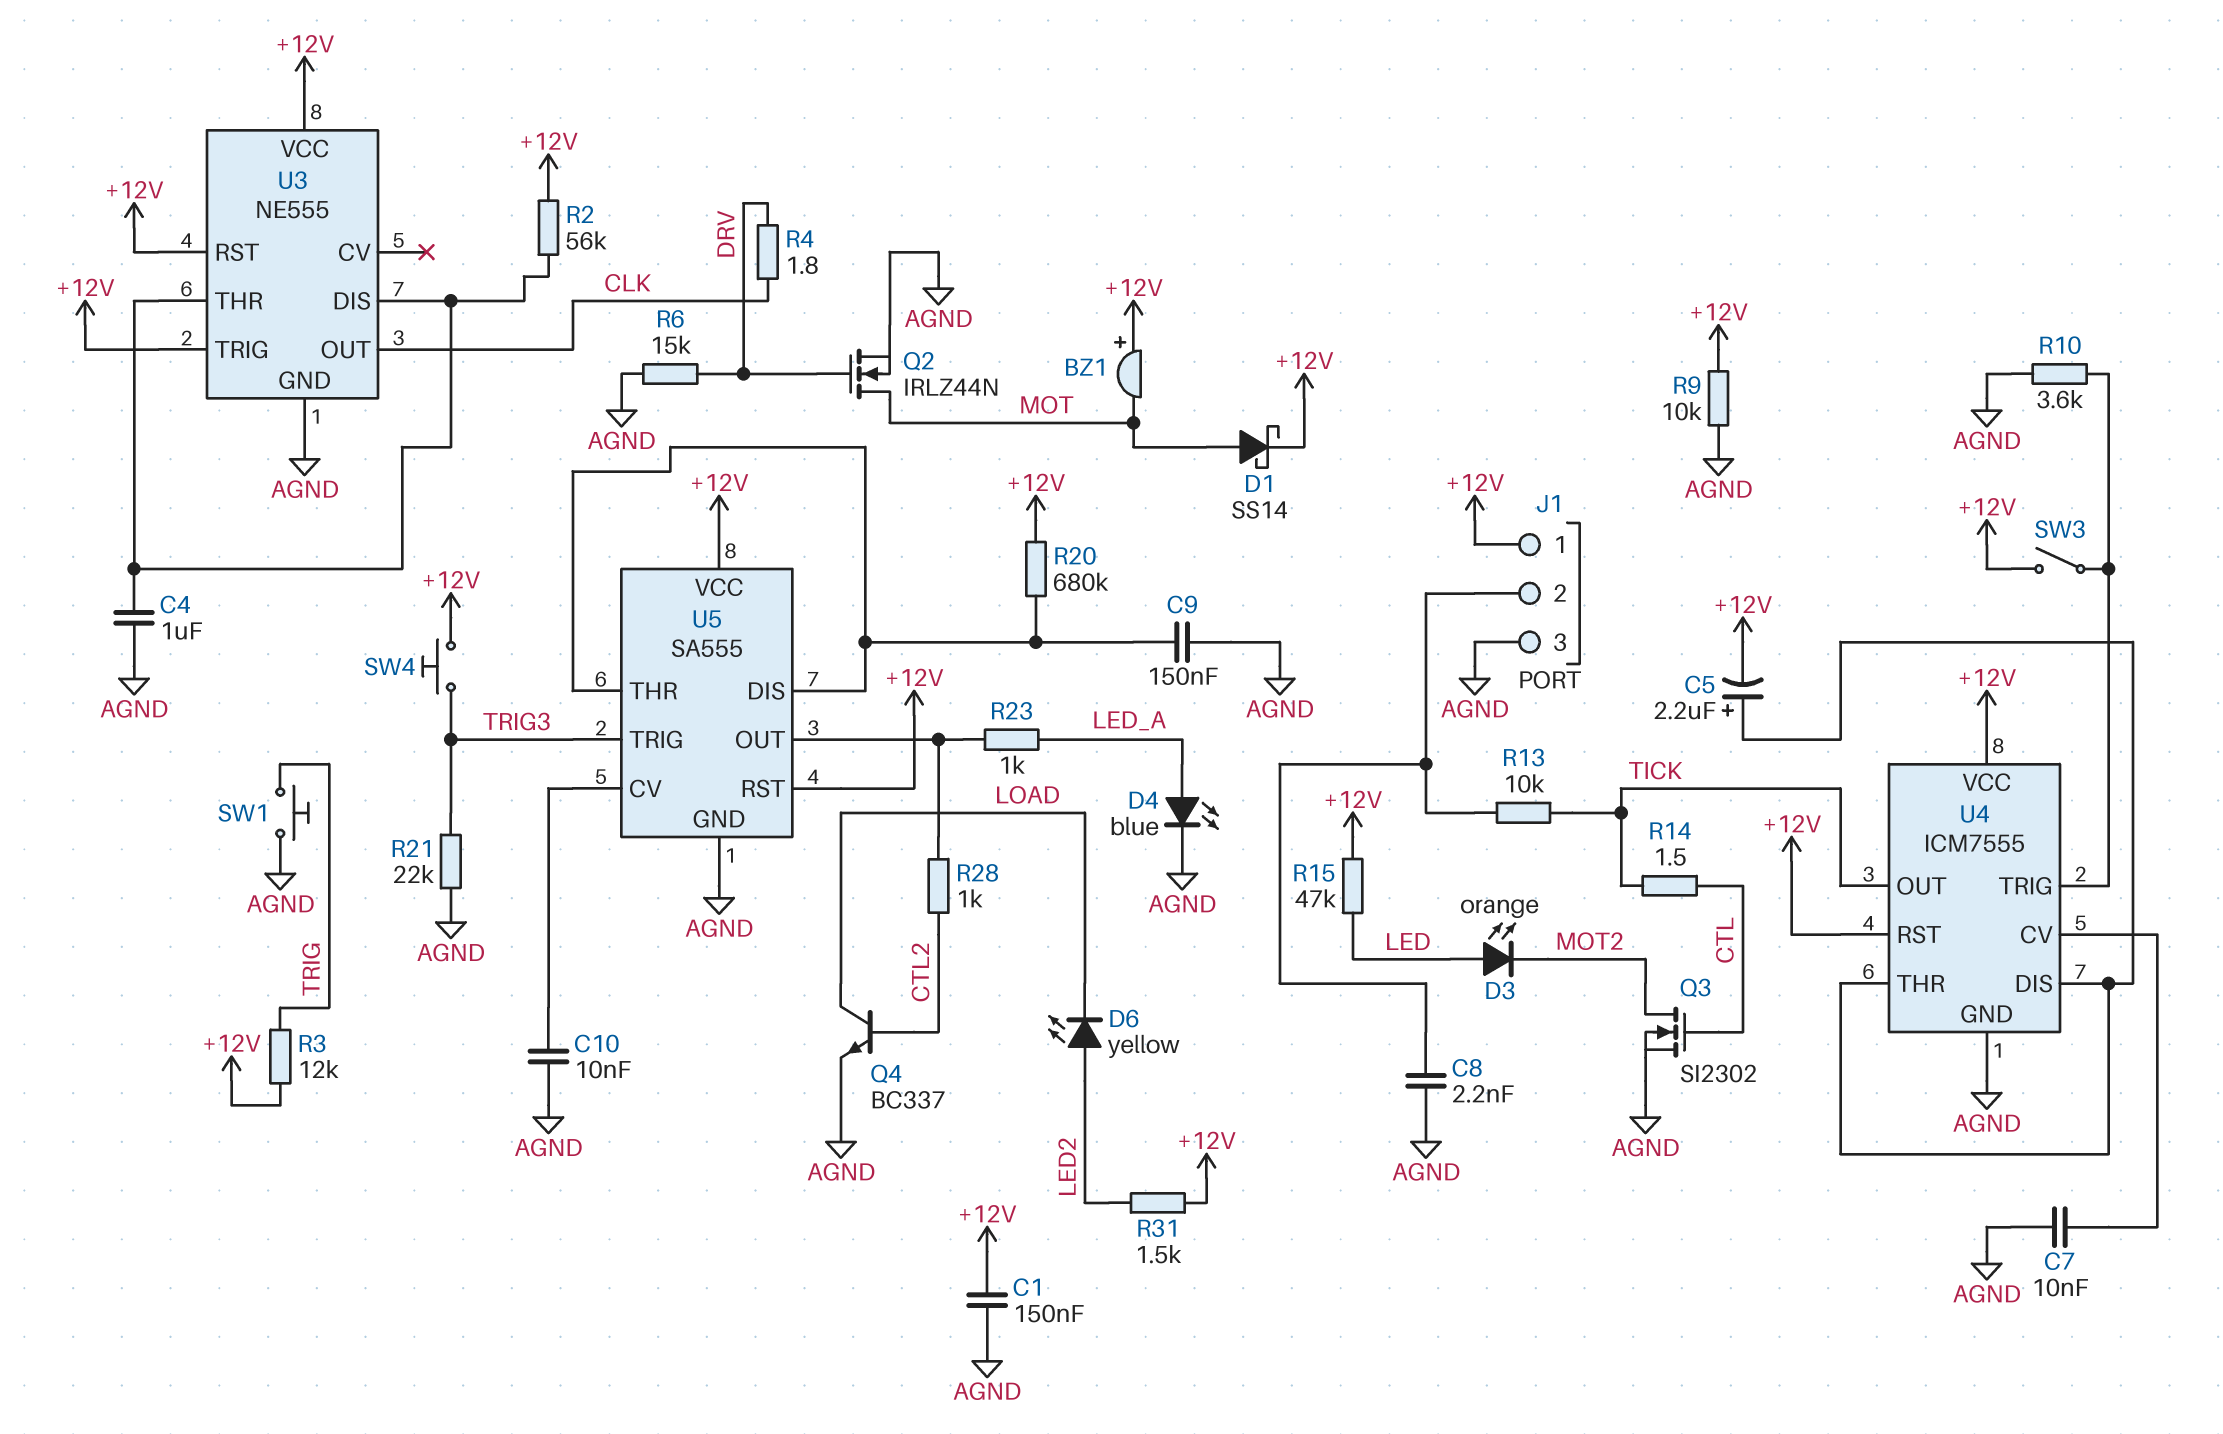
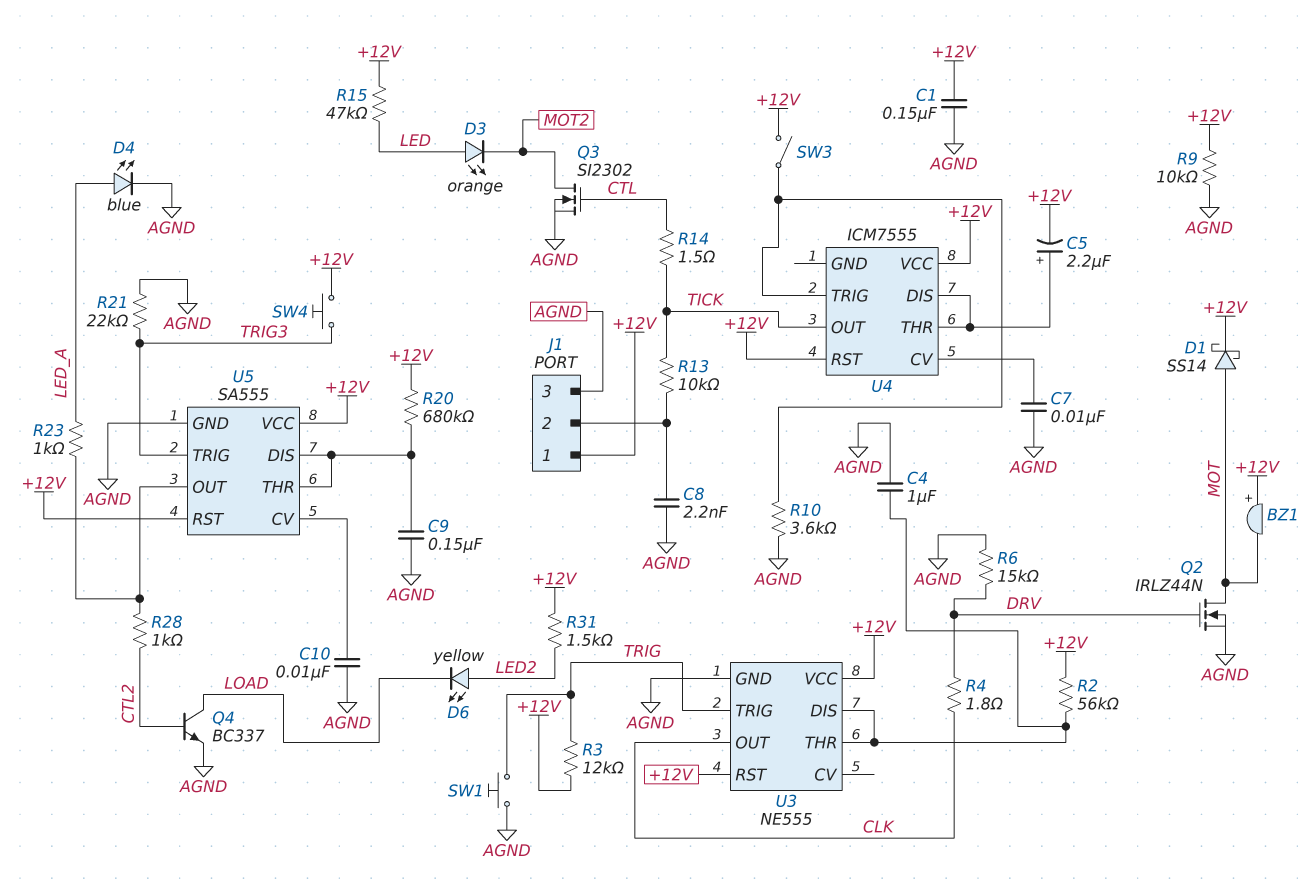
U3 pin TRIG: +12V -> TRIG
U4 pin GND: AGND -> none

